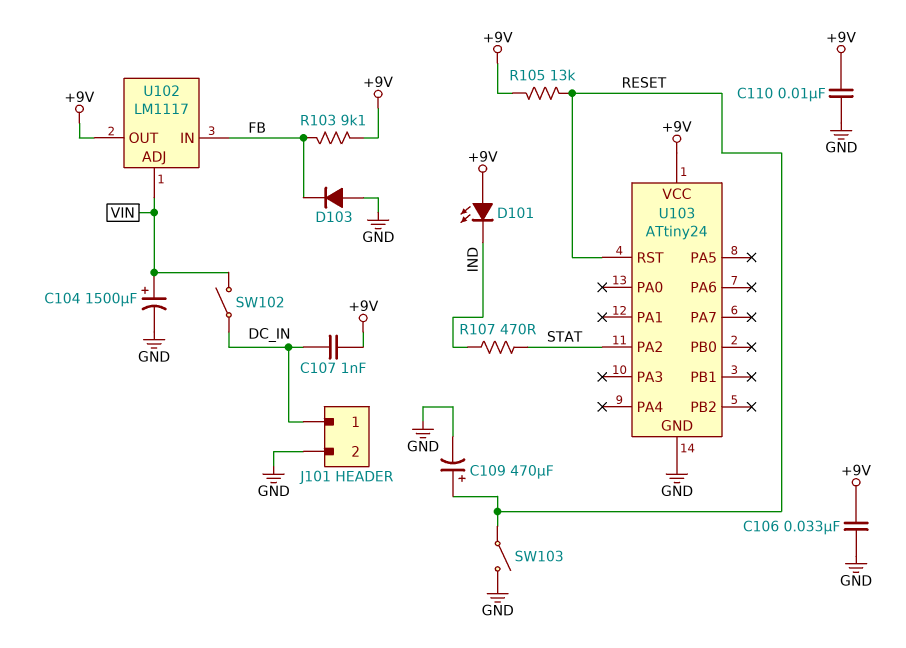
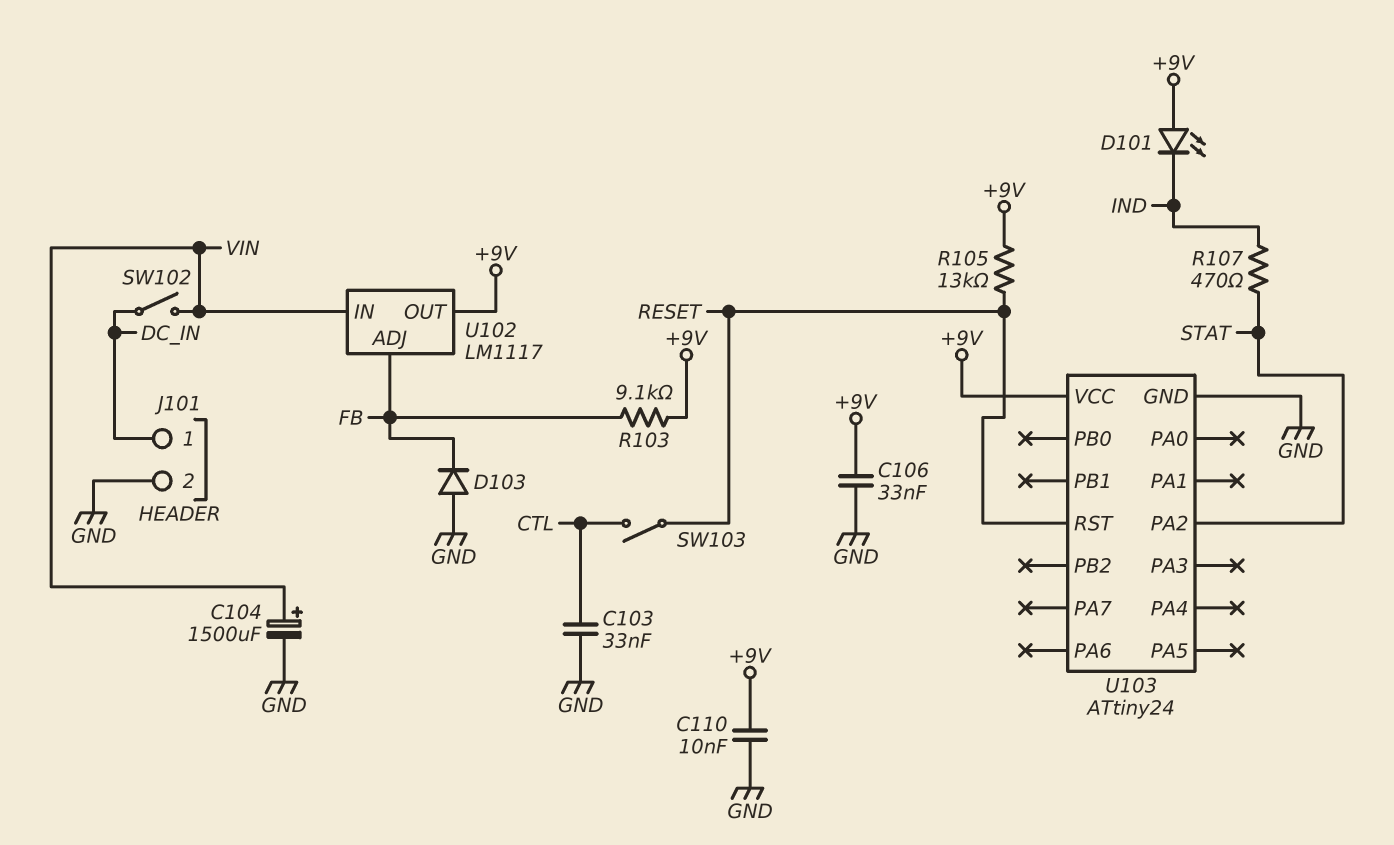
C103: none -> 33nF (CTL, GND)
C107: 1nF (+9V, DC_IN) -> none
C109: 470uF (plus RESET, minus GND) -> none
SW103: switch (GND, RESET) -> switch (CTL, RESET)
U102 pin ADJ: VIN -> FB
U102 pin IN: FB -> VIN

